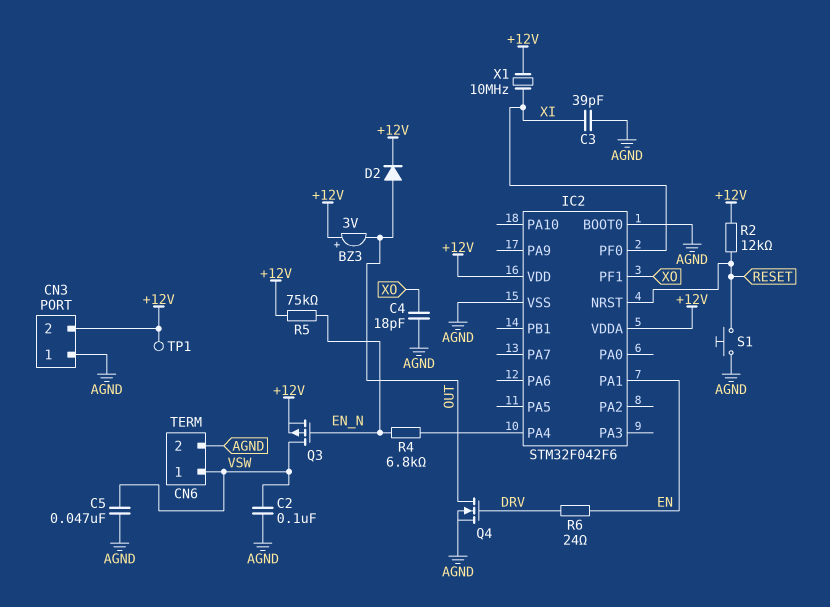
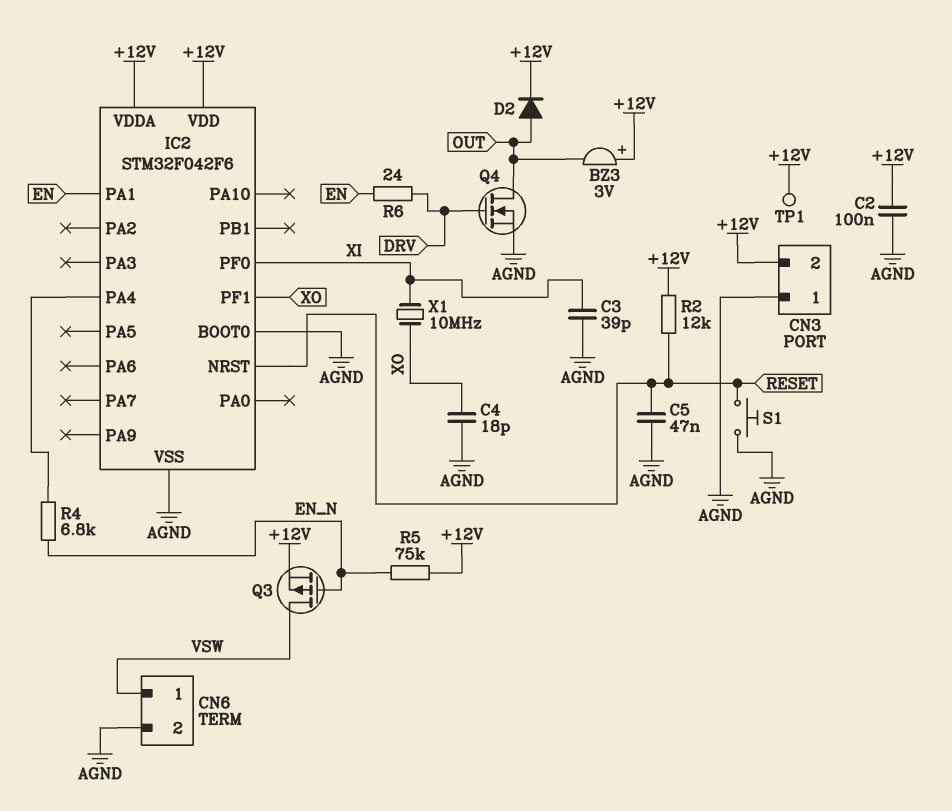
C2: 100nF (AGND, VSW) -> 100nF (+12V, AGND)
C5: 47nF (AGND, VSW) -> 47nF (AGND, RESET)
X1: 10MHz (+12V, XI) -> 10MHz (XI, XO)

